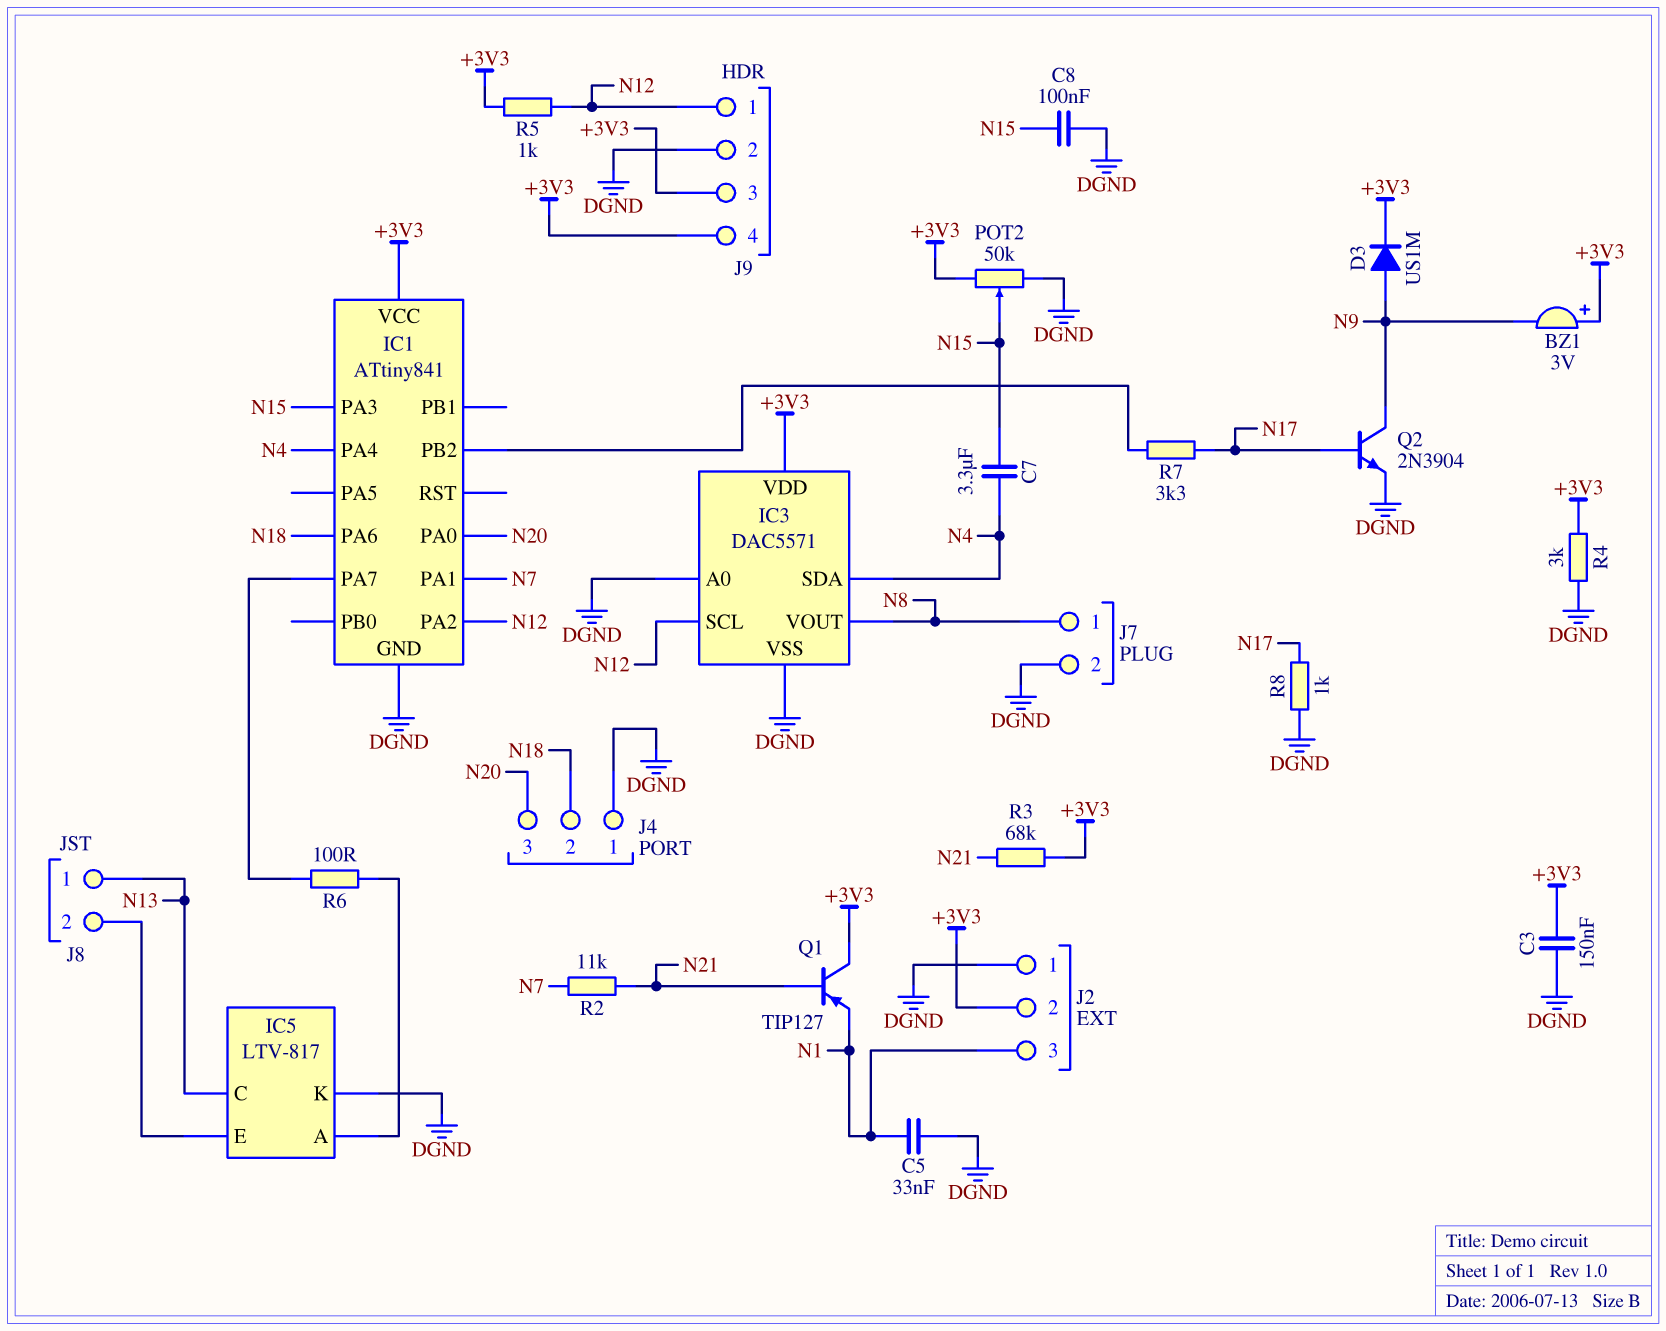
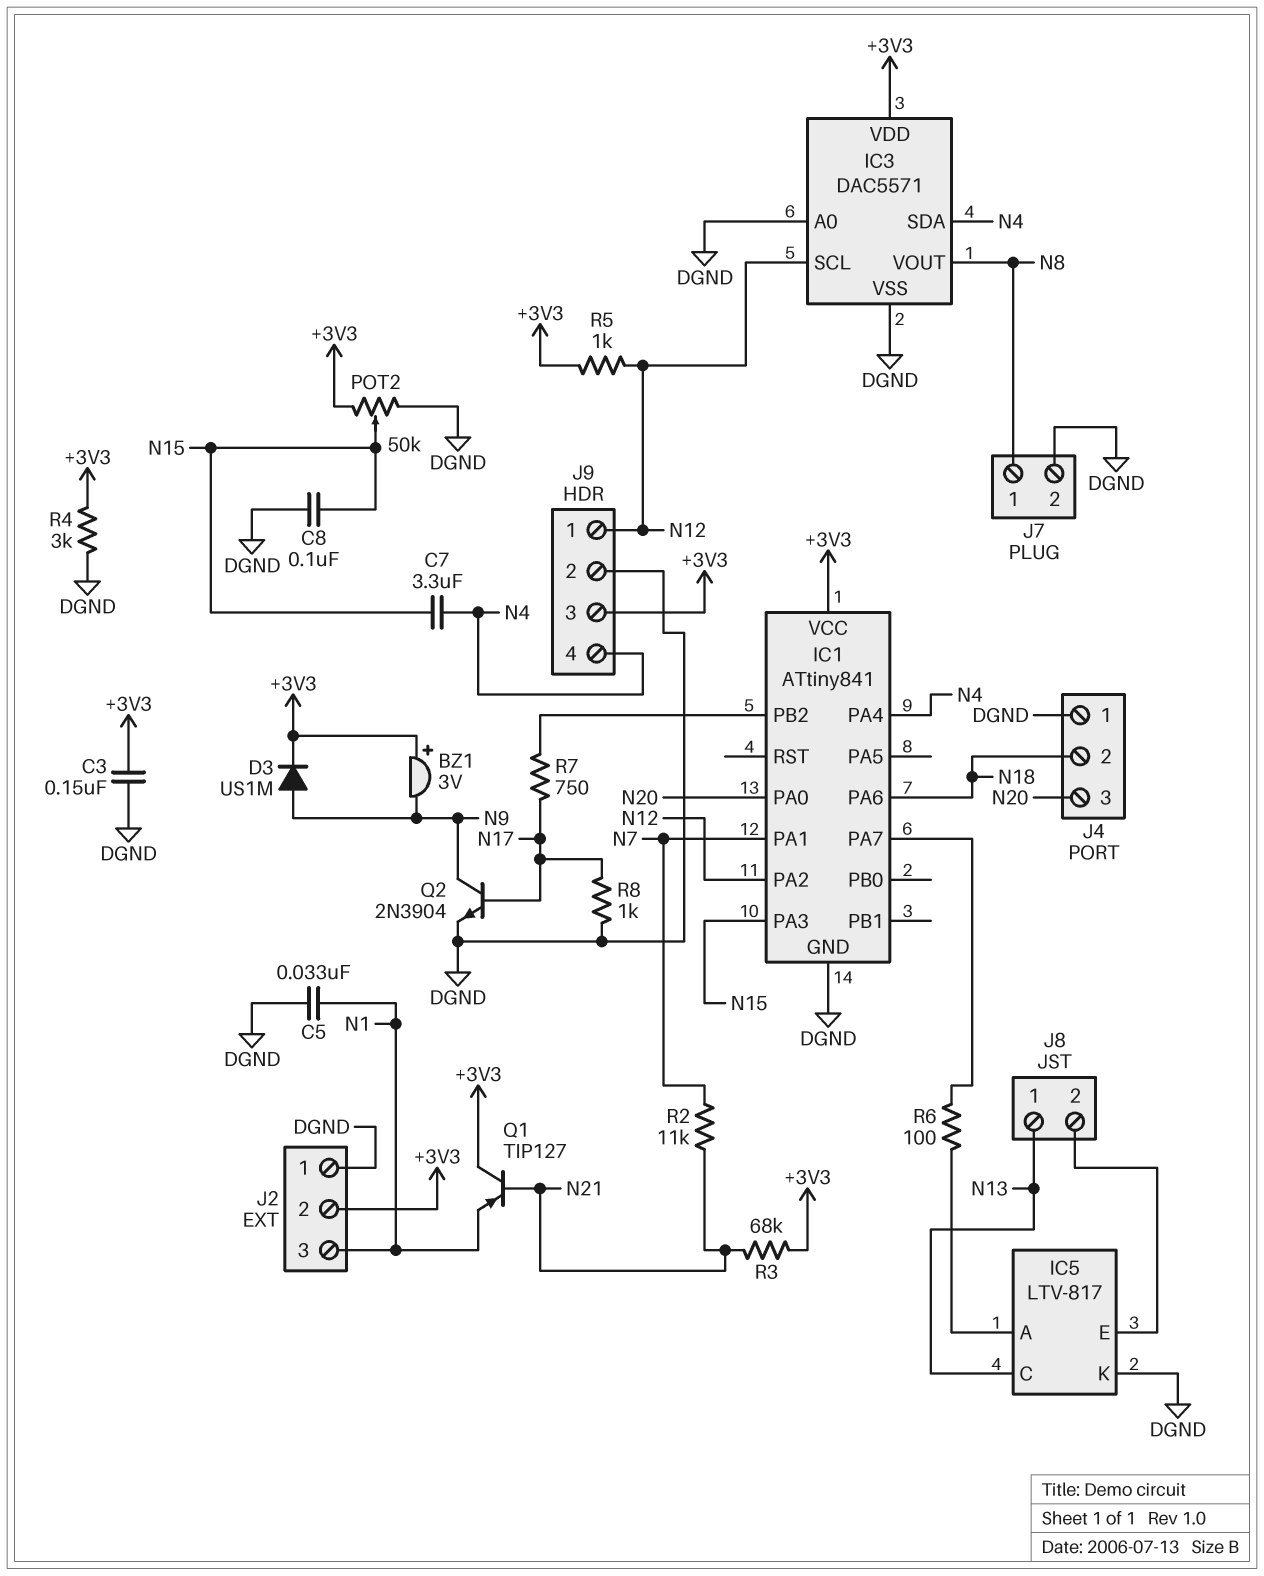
J9 pin 4: +3V3 -> N4
R7: 3.3k (IC1/PB2, N17) -> 750 (IC1/PB2, N17)

